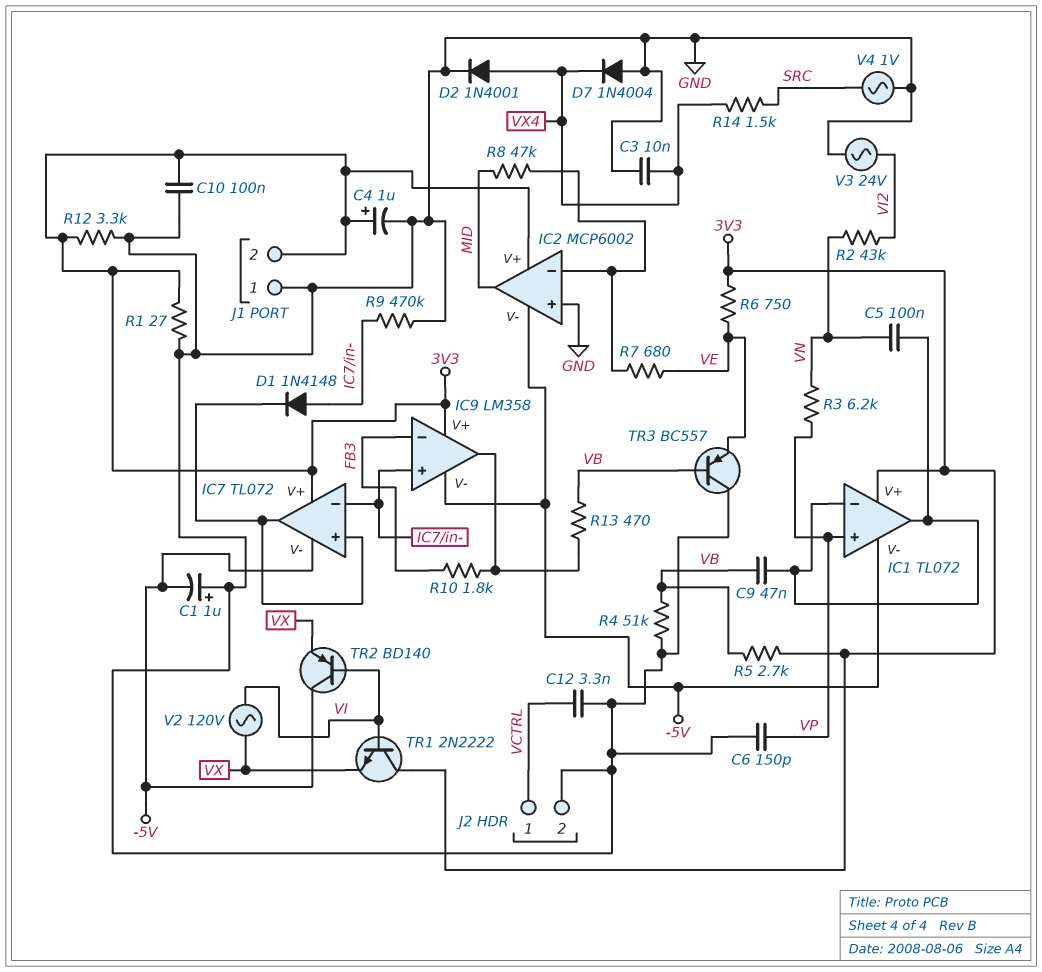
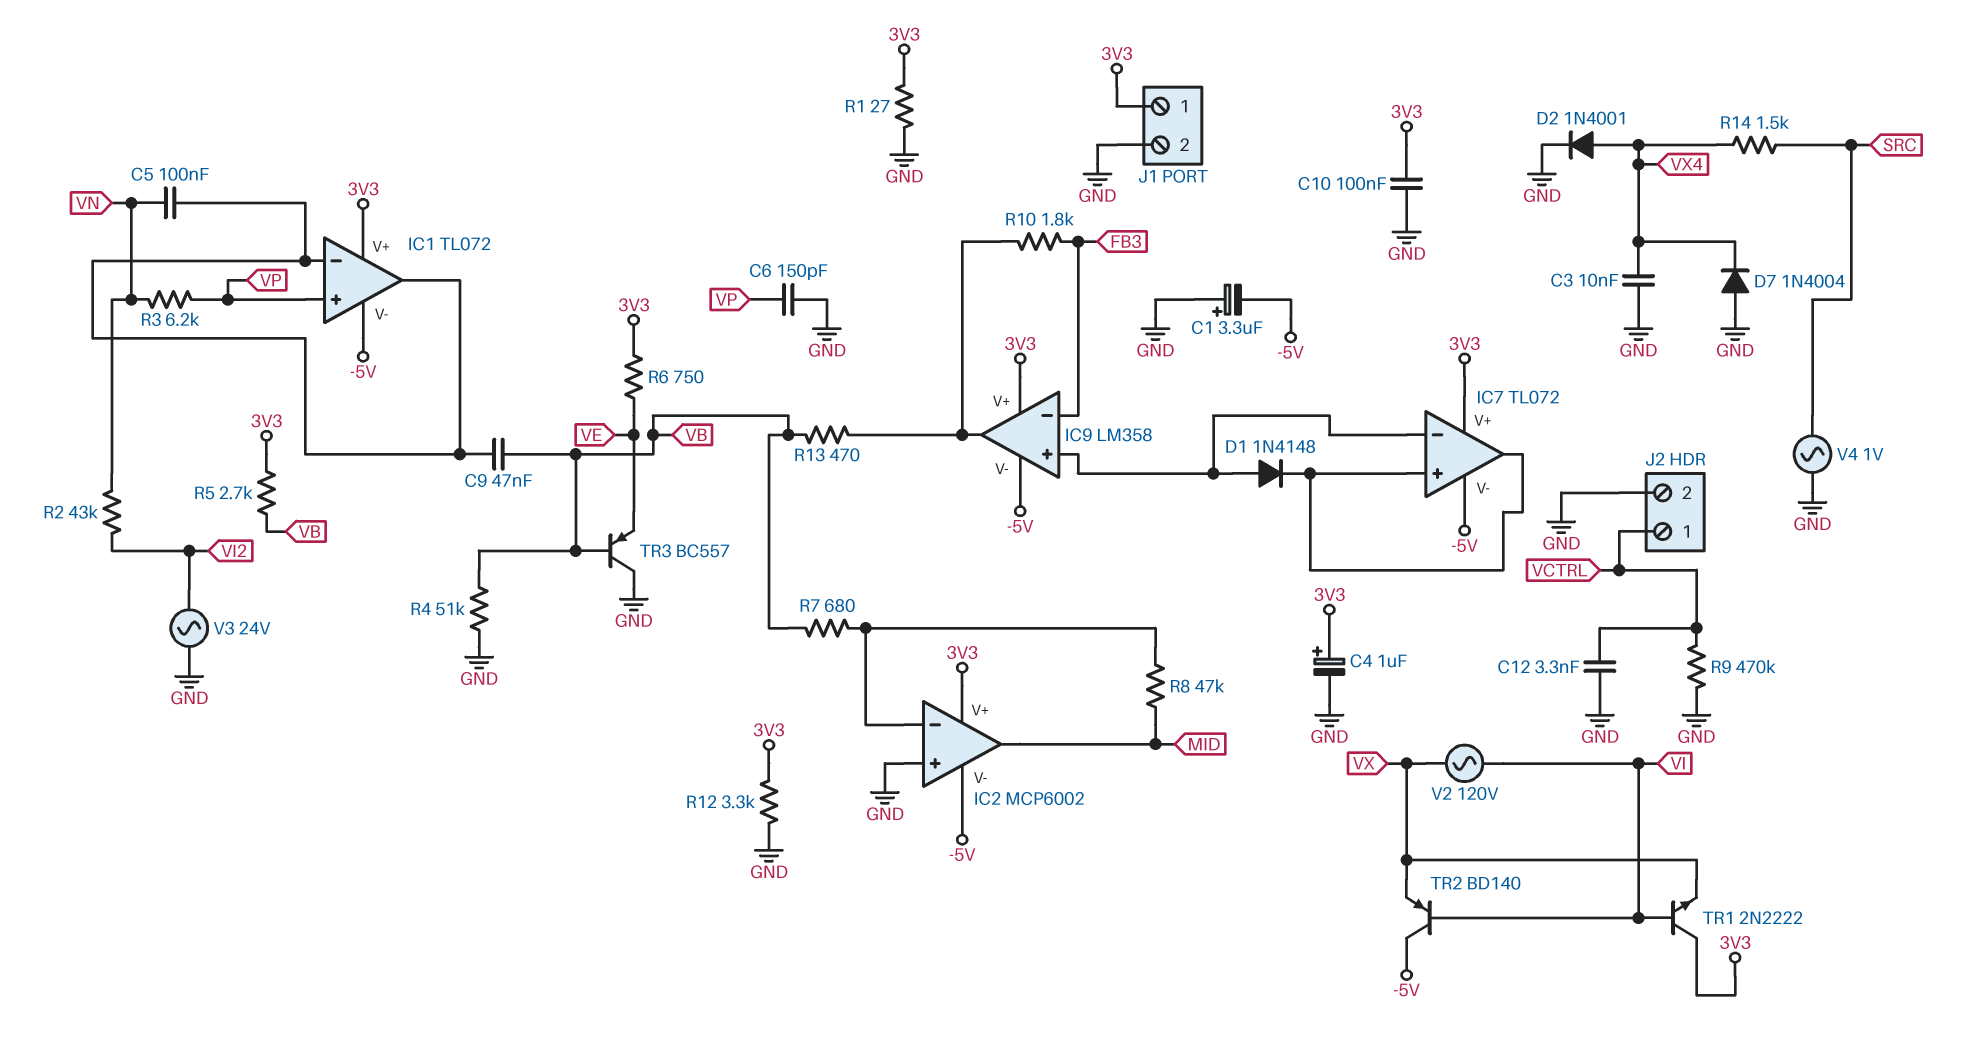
C1: 1uF (plus GND, minus -5V) -> 3.3uF (plus GND, minus -5V)
J1 pin 1: GND -> 3V3
J1 pin 2: 3V3 -> GND
R7: 680 (IC2/in-, VE) -> 680 (IC2/in-, VB)
R9: 470k (GND, IC7/in-) -> 470k (GND, VCTRL)

